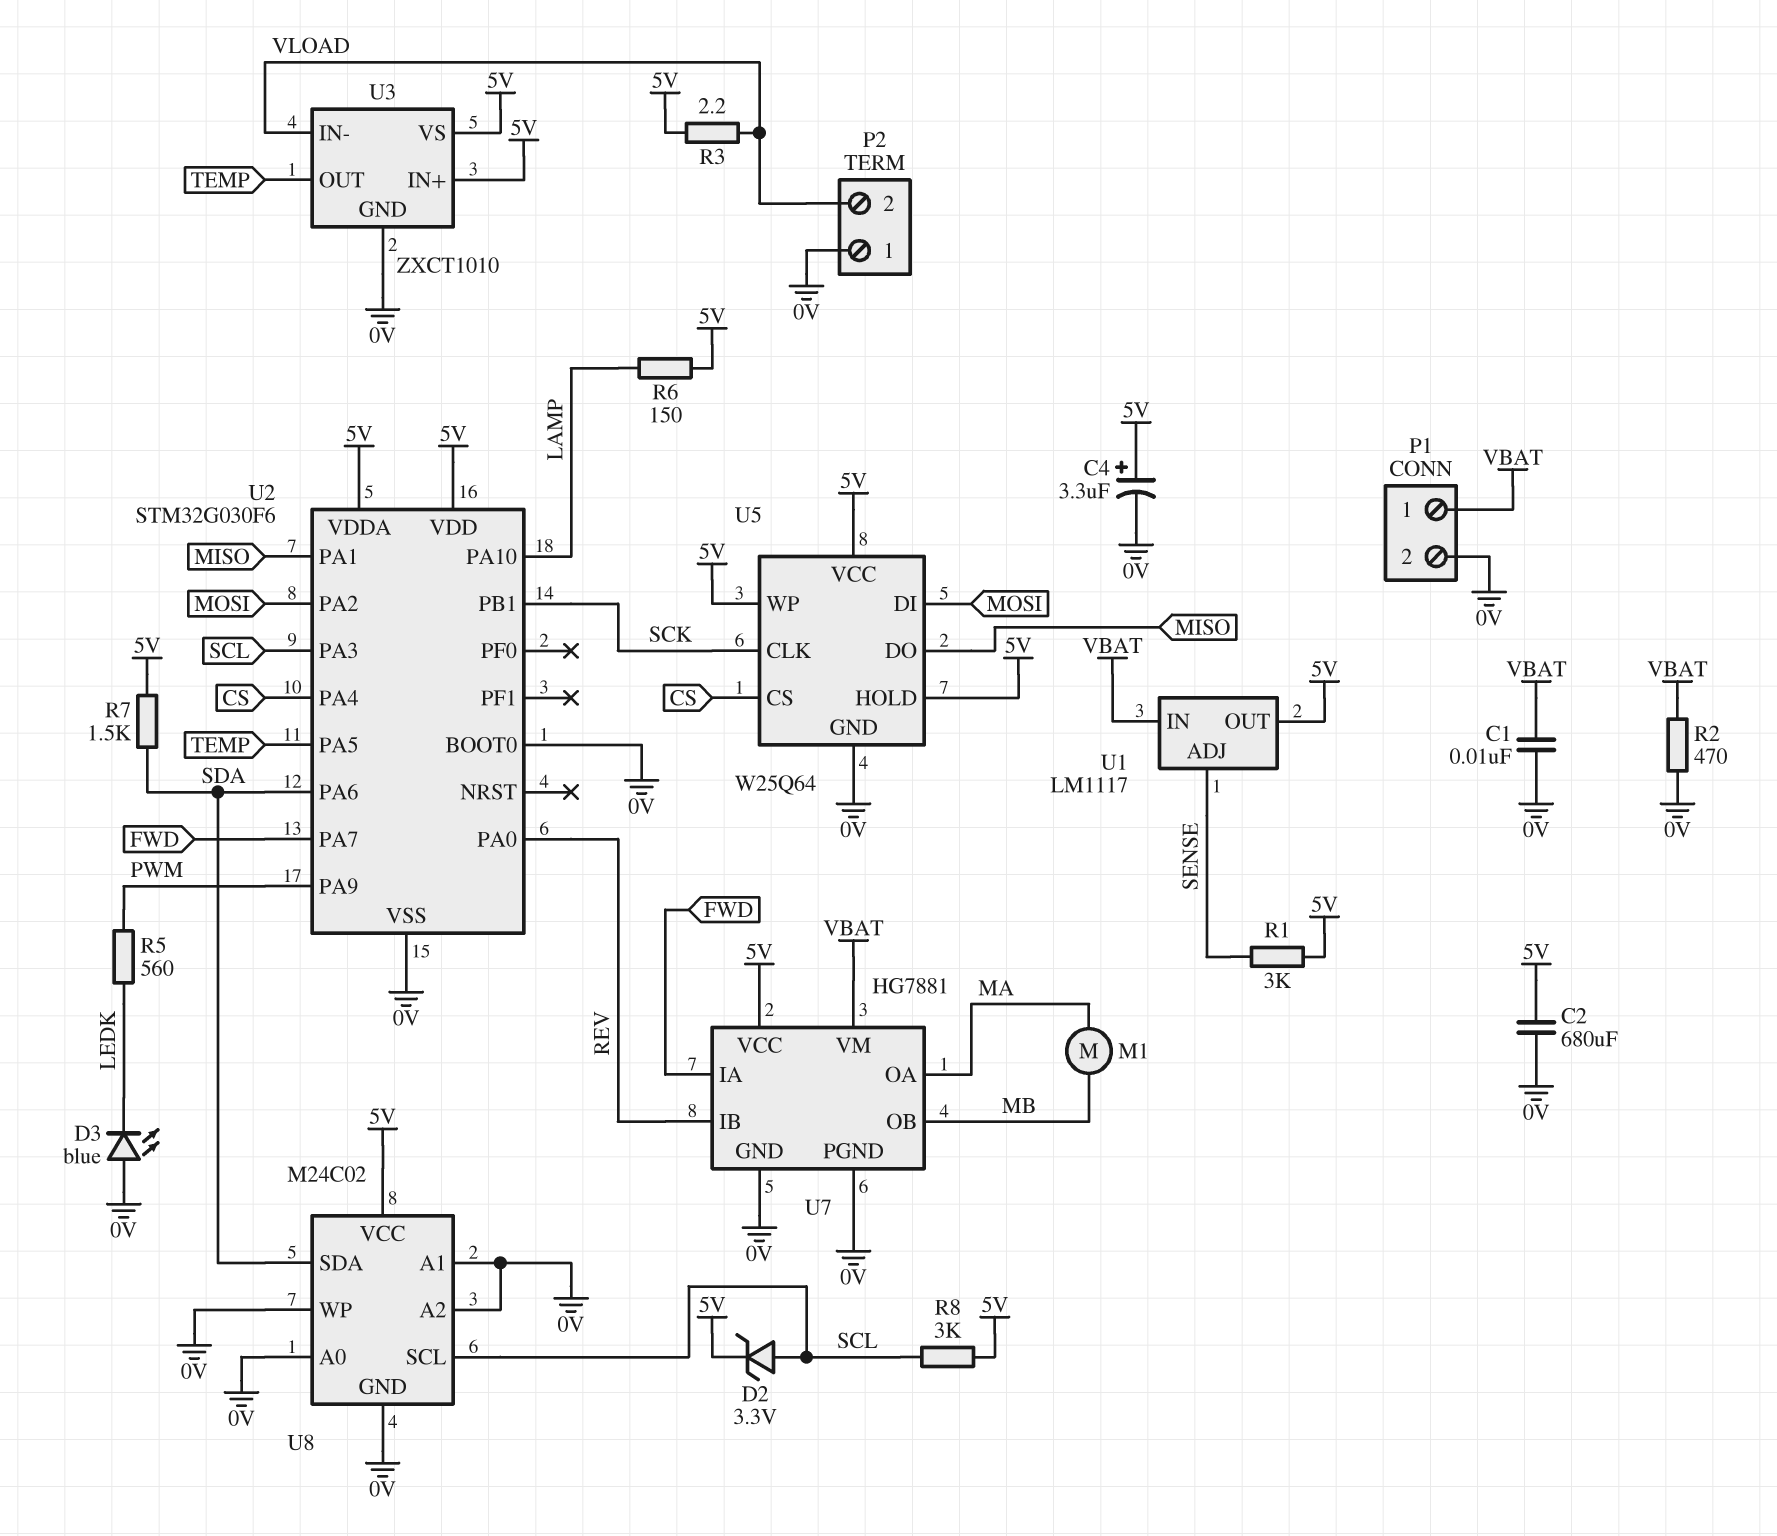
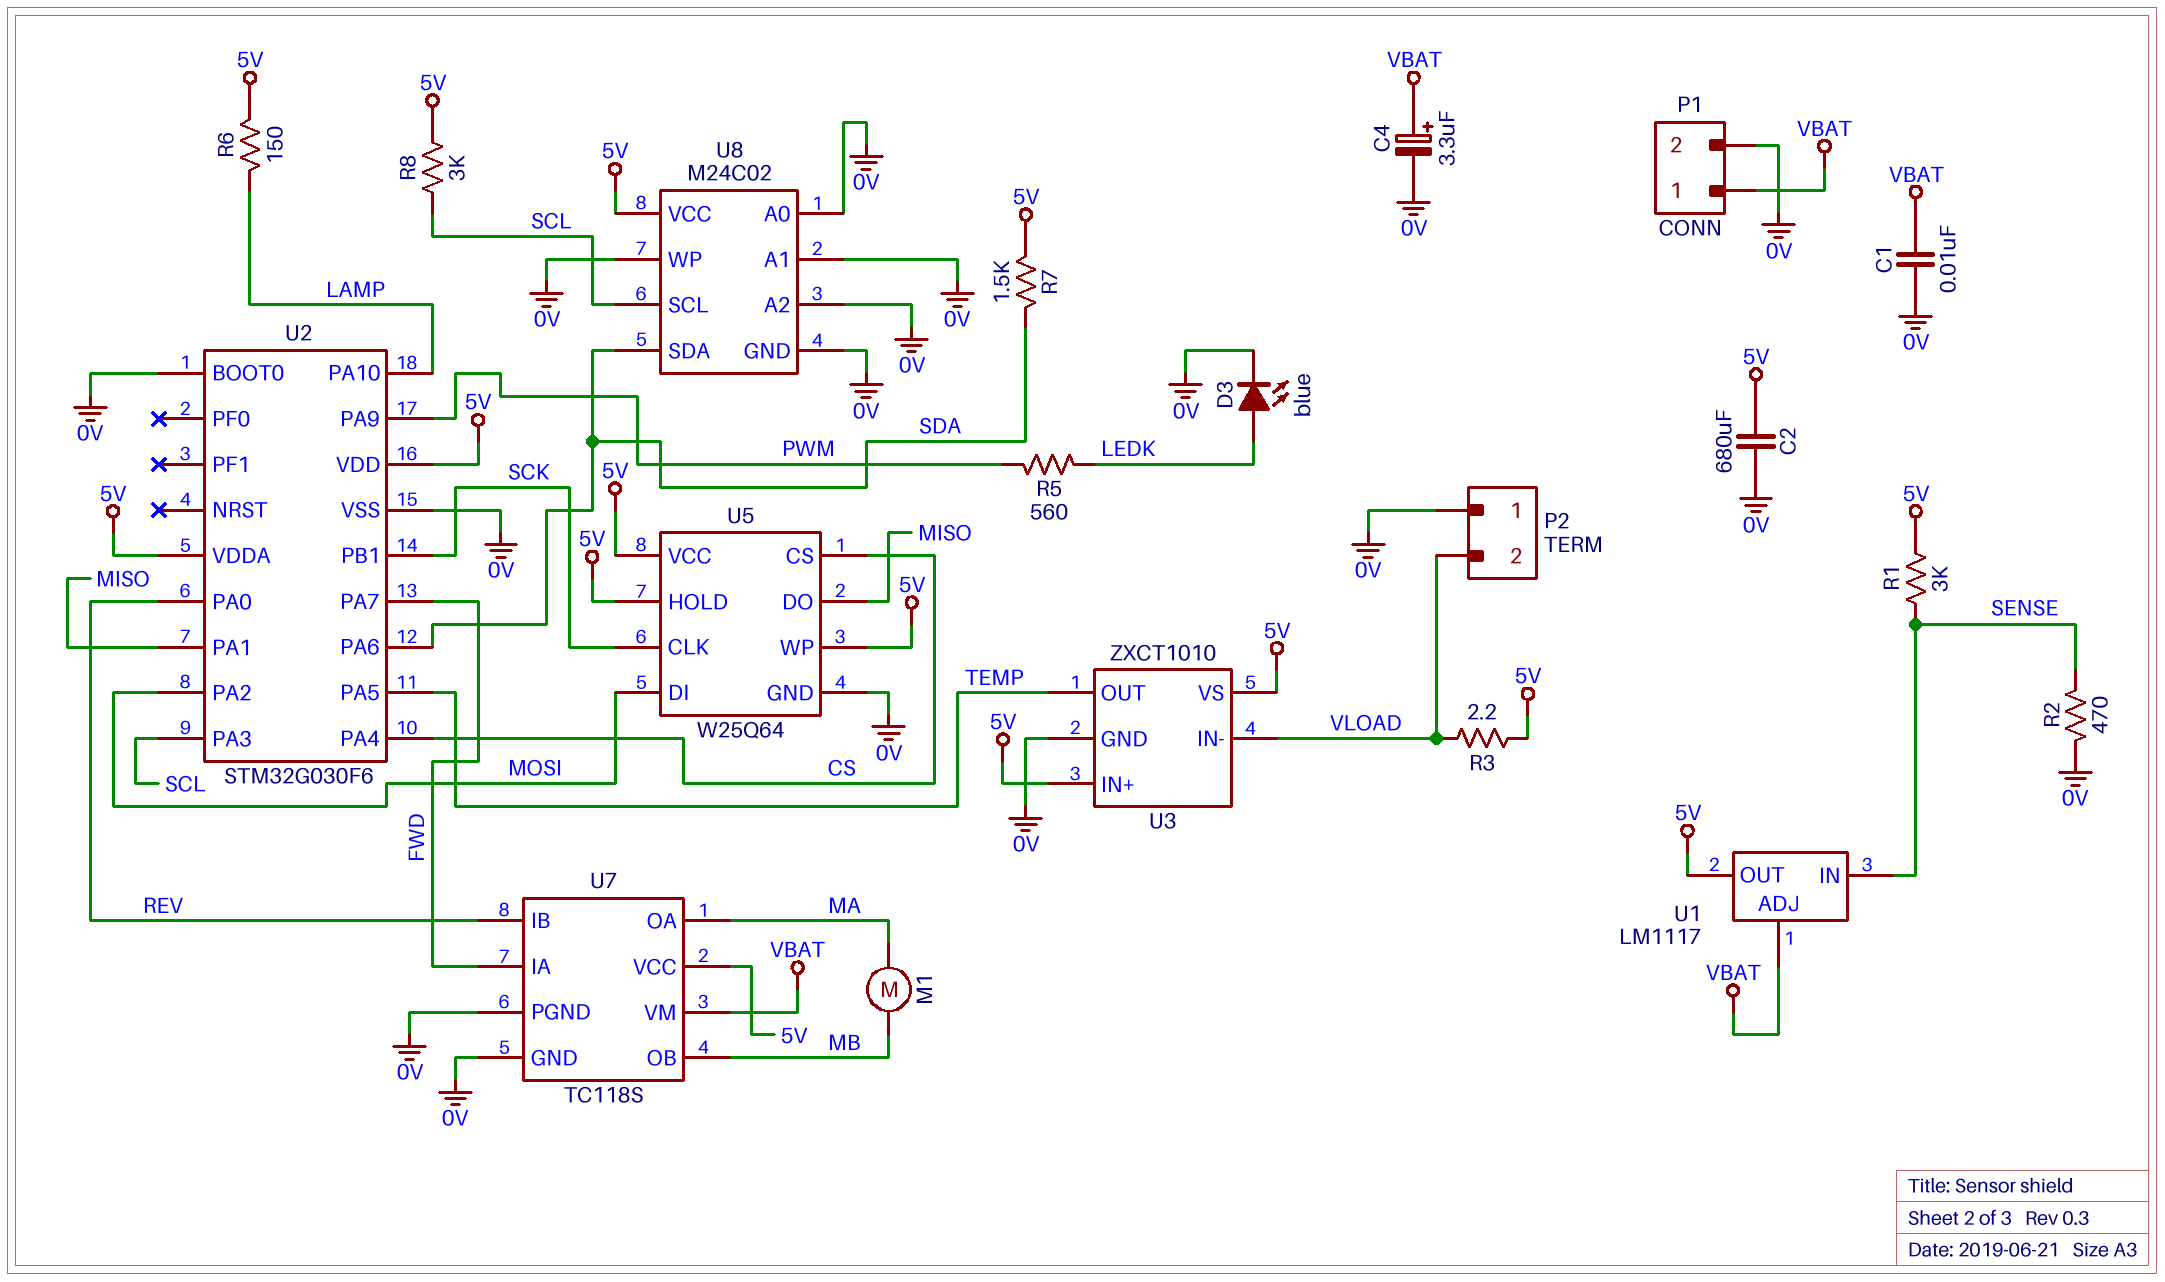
C4: 3.3uF (plus 5V, minus 0V) -> 3.3uF (plus VBAT, minus 0V)
D2: zener 3.3V (A SCL, K 5V) -> none
D3: LED blue (A 0V, K LEDK) -> LED blue (A LEDK, K 0V)
R2: 470 (0V, VBAT) -> 470 (0V, SENSE)
U1 pin ADJ: SENSE -> VBAT
U1 pin IN: VBAT -> SENSE
U7: HG7881 -> TC118S

